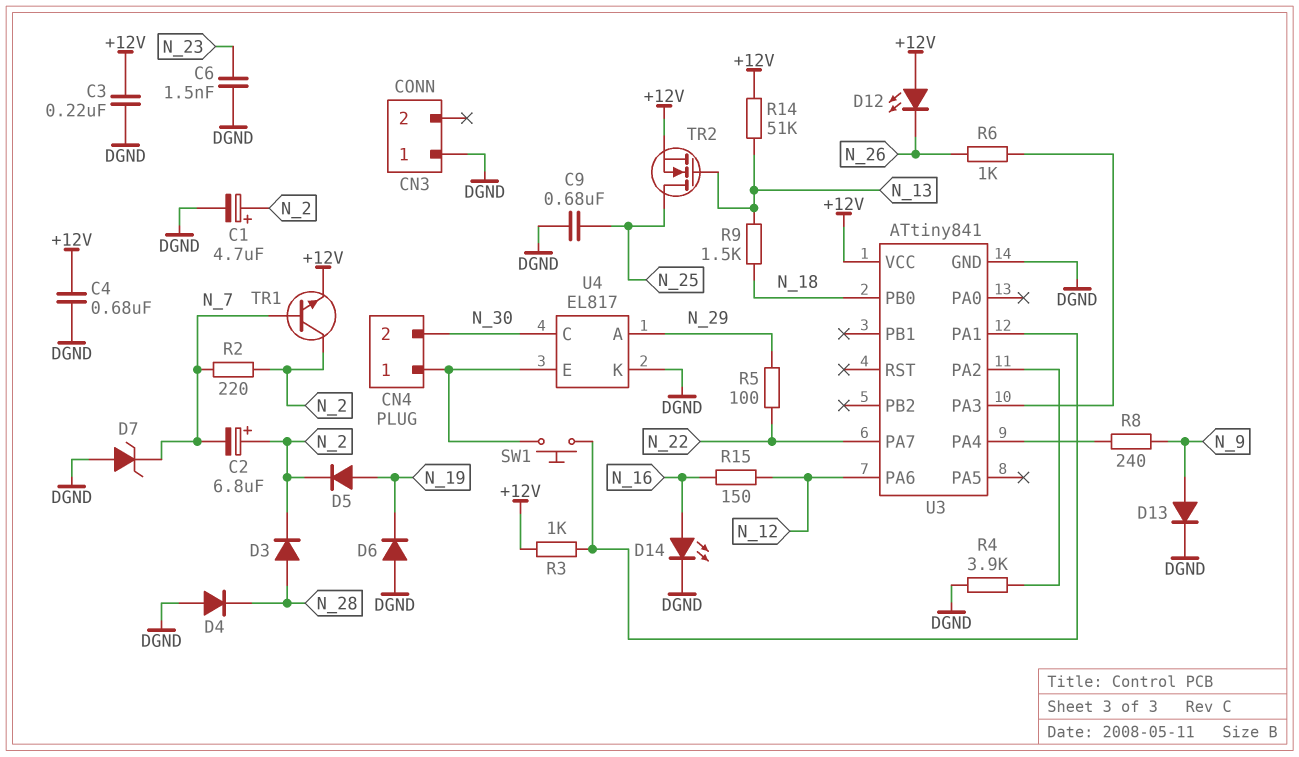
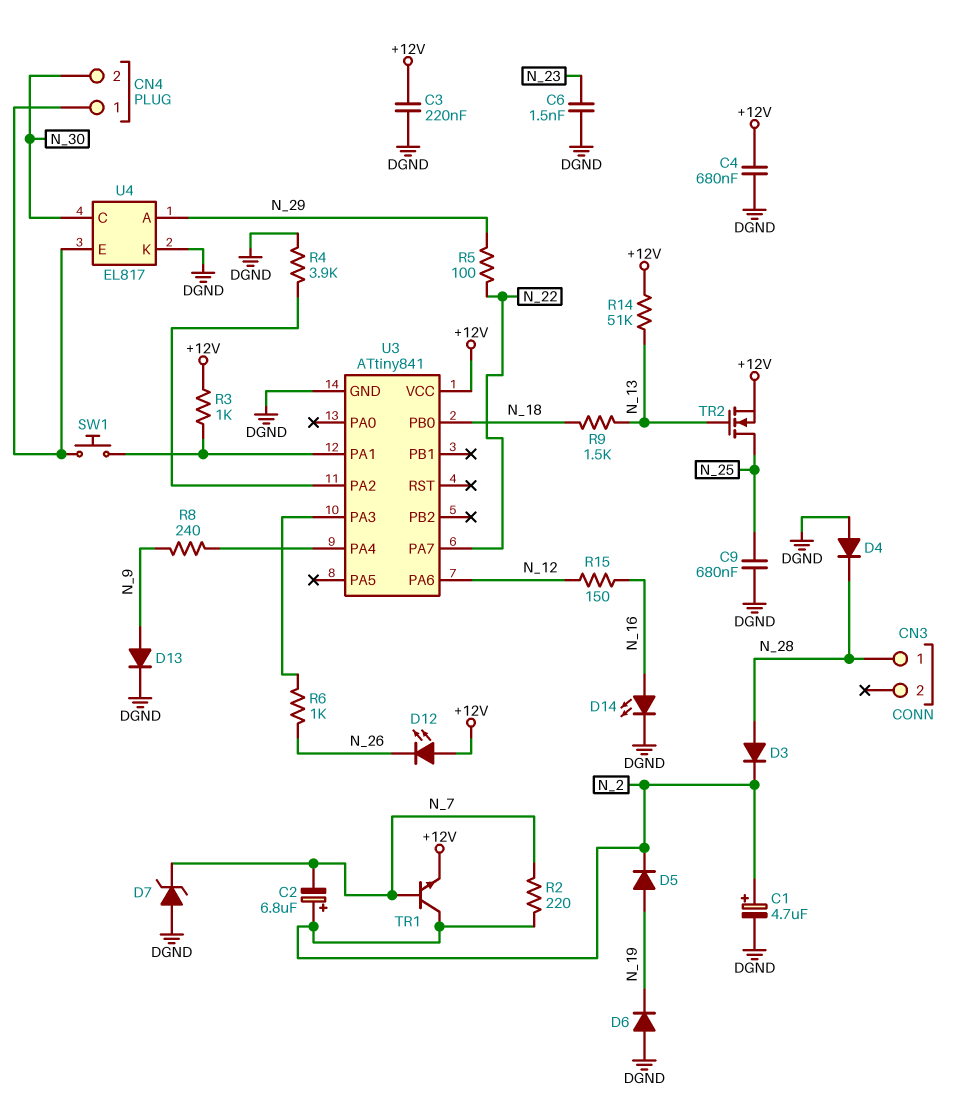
CN3 pin 1: DGND -> N_28

